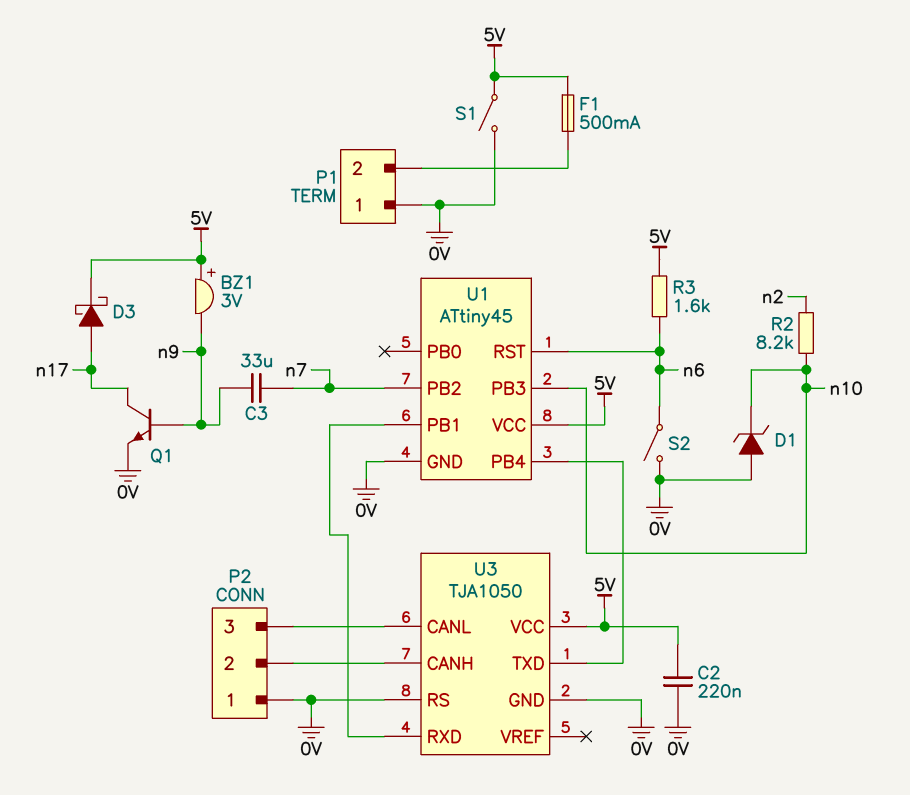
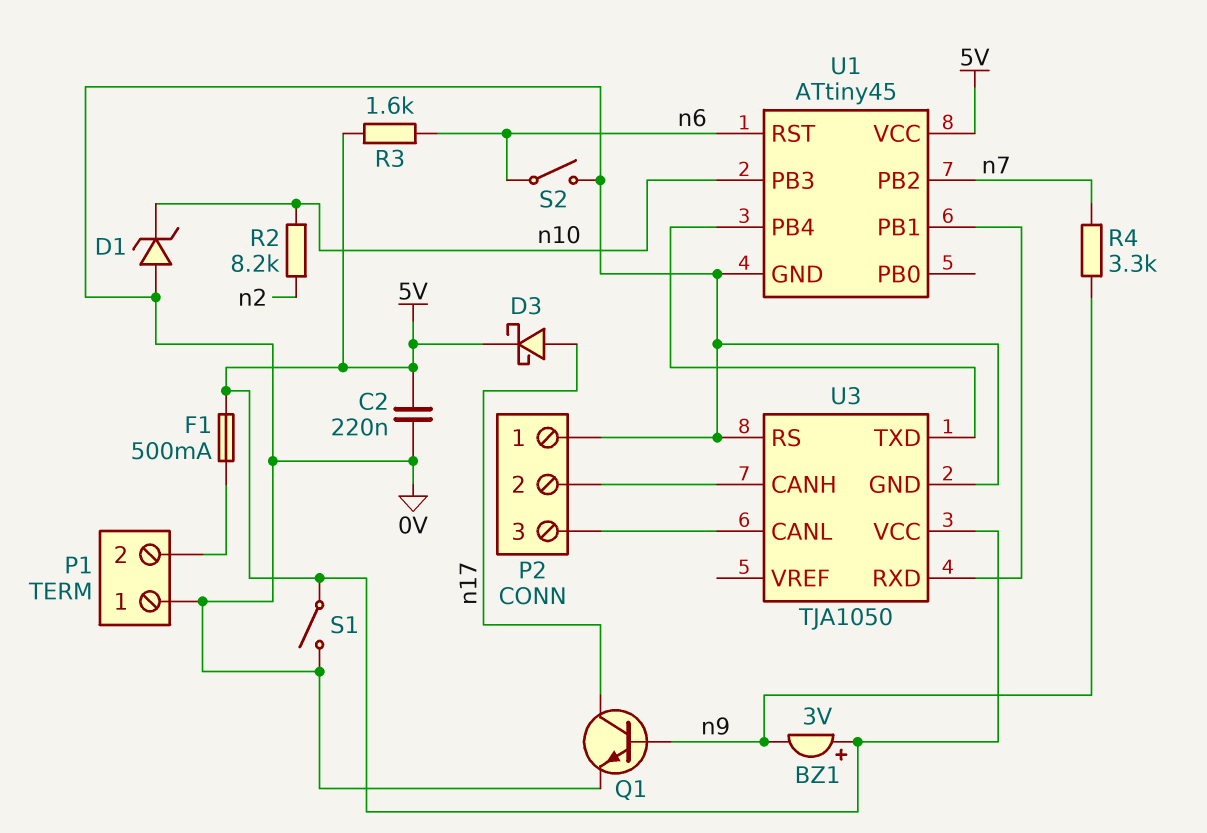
C3: 33uF (n7, n9) -> none
R4: none -> 3.3k (n7, n9)

